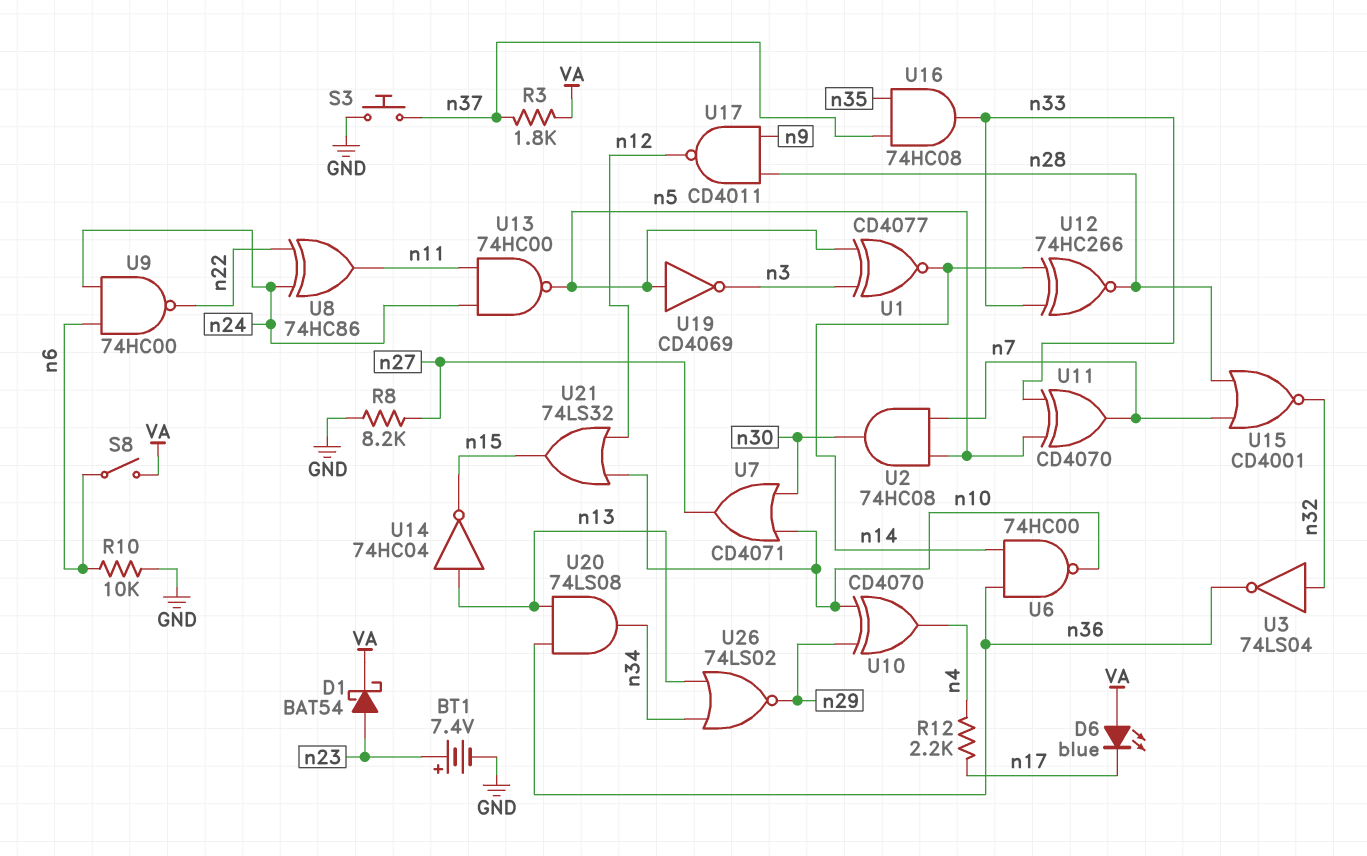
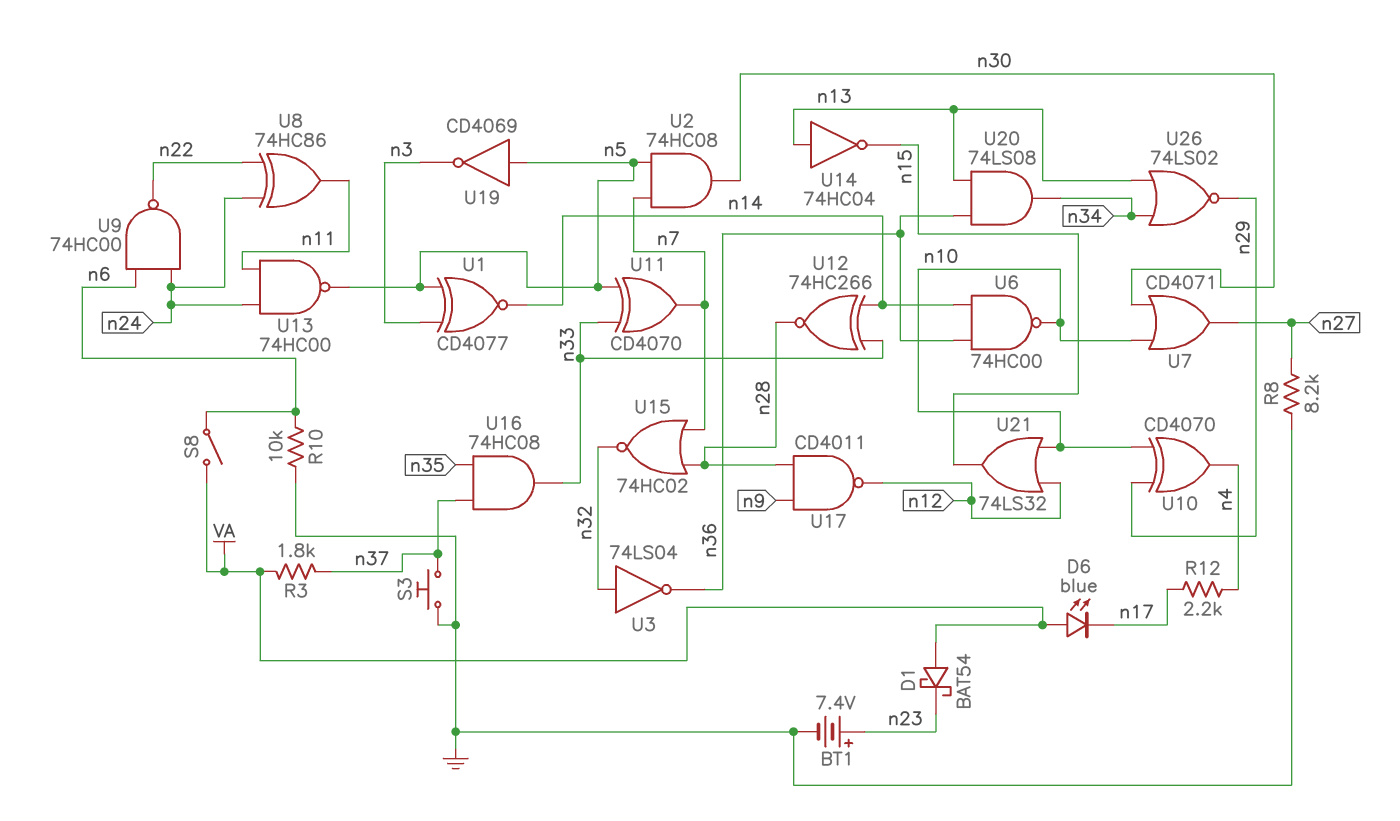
D1: schottky BAT54 (A n23, K VA) -> schottky BAT54 (A VA, K n23)
U15: NOR CD4001 (in n7, in n28, out n32) -> NOR 74HC02 (in n7, in n28, out n32)

